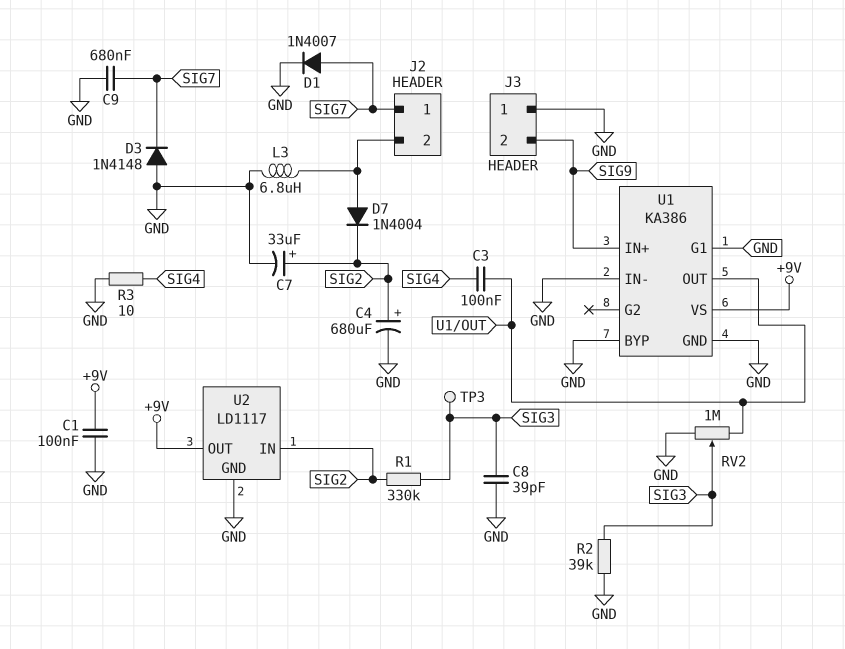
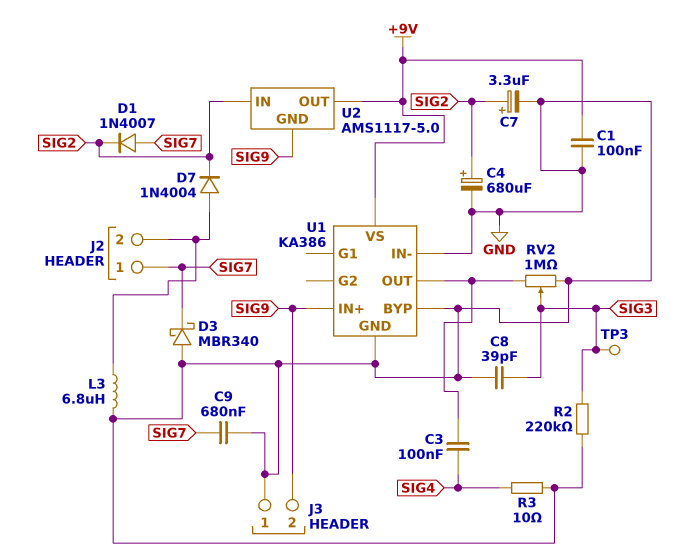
C7: 33uF (plus SIG2, minus GND) -> 3.3uF (plus SIG2, minus GND)
D1: diode 1N4007 (A SIG7, K GND) -> diode 1N4007 (A SIG7, K SIG2)
D3: diode 1N4148 (A GND, K SIG7) -> schottky MBR340 (A GND, K SIG7)
R1: 330k (SIG2, SIG3) -> none
R2: 39k (GND, SIG3) -> 220k (GND, SIG3)
U1 pin G1: GND -> none
U2: LD1117 -> AMS1117-5.0
U2 pin GND: GND -> SIG9

